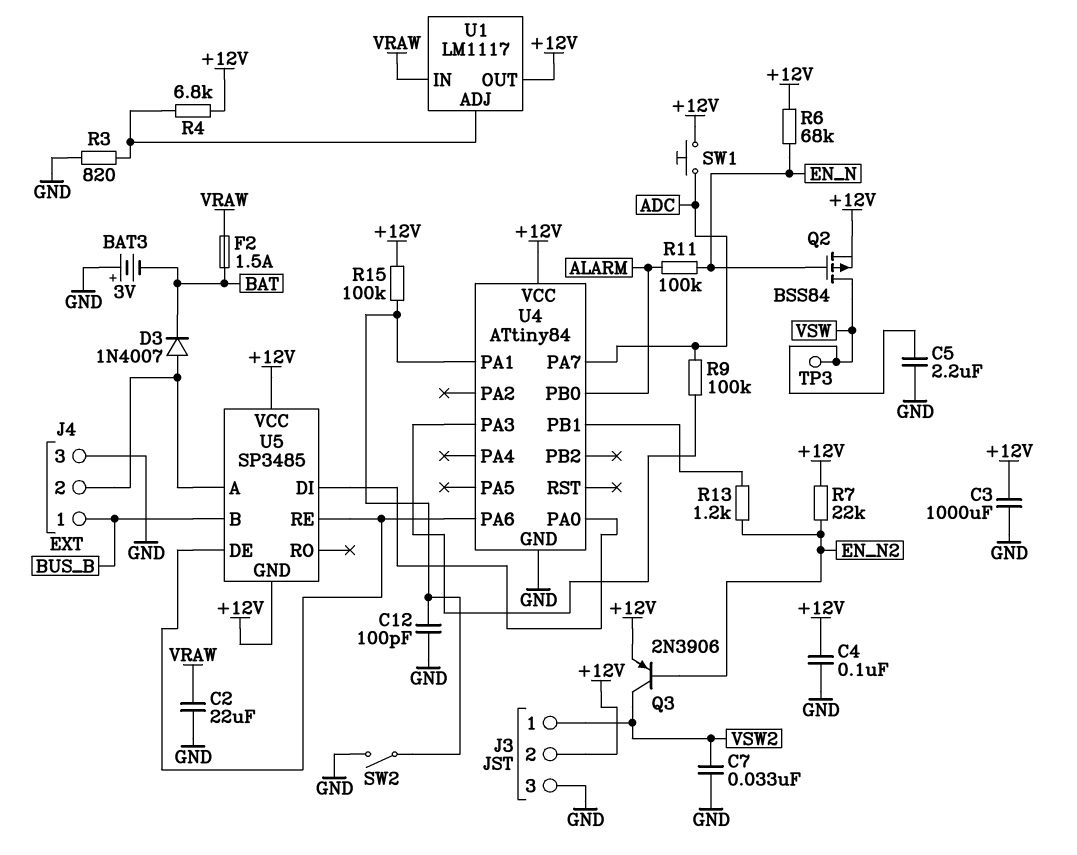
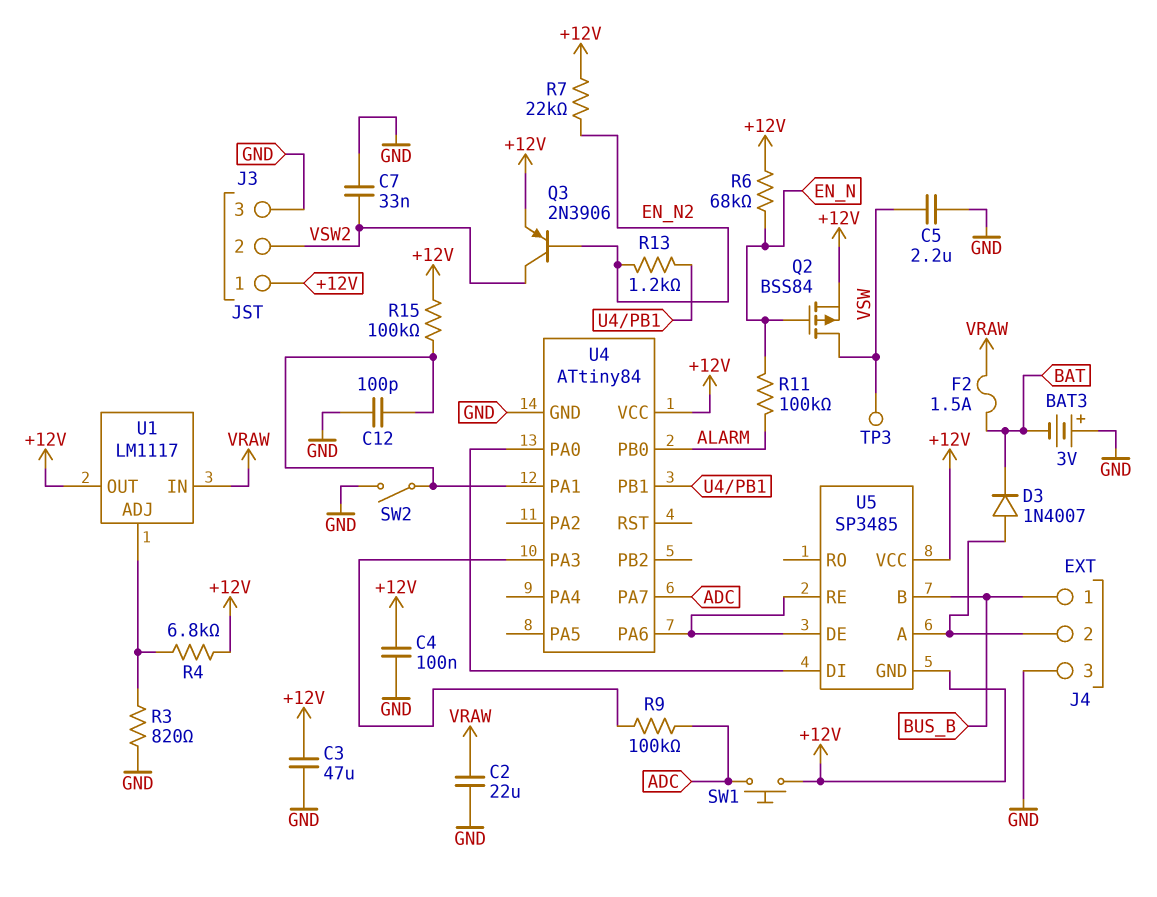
C3: 1000uF (+12V, GND) -> 47uF (+12V, GND)
J3 pin 1: VSW2 -> +12V
J3 pin 2: +12V -> VSW2

